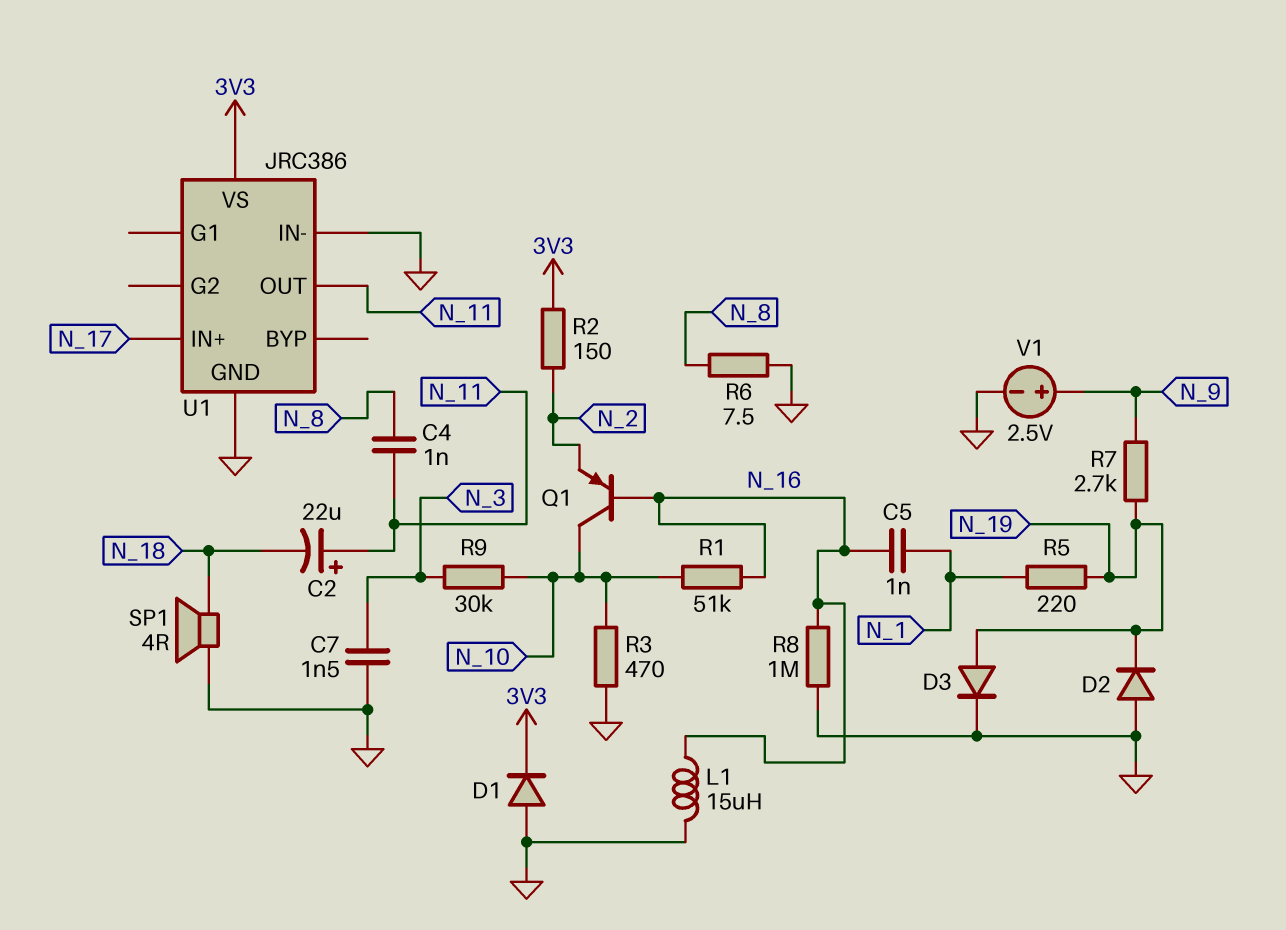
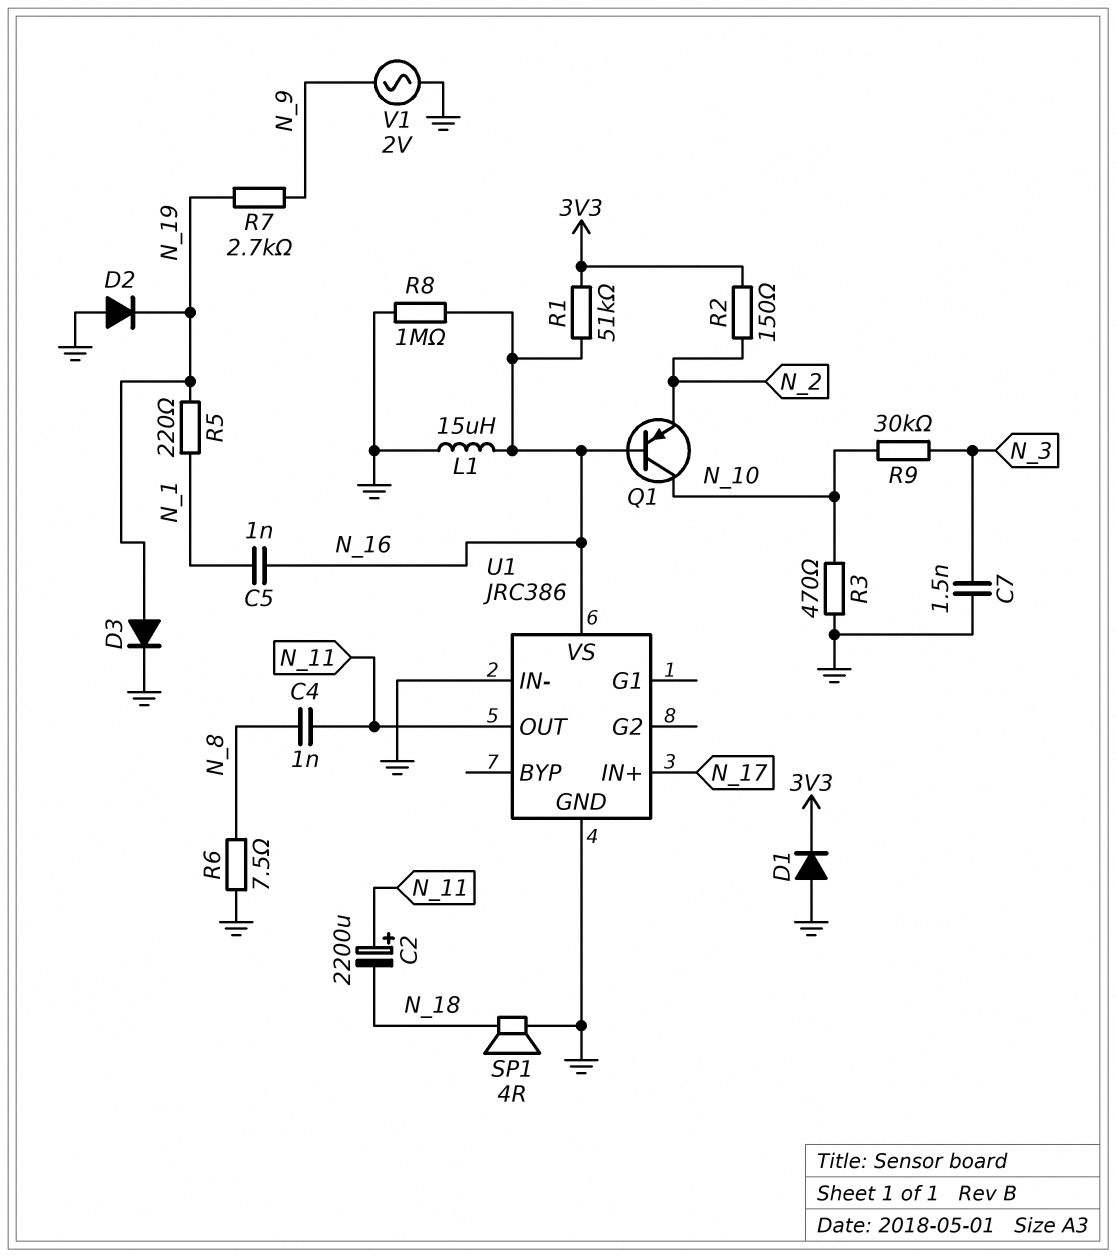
C2: 22uF (plus N_11, minus N_18) -> 2200uF (plus N_11, minus N_18)
R1: 51k (N_10, N_16) -> 51k (3V3, N_16)
U1 pin VS: 3V3 -> N_16
V1: 2.5V (plus N_9, minus GND) -> AC 2V (GND, N_9)

